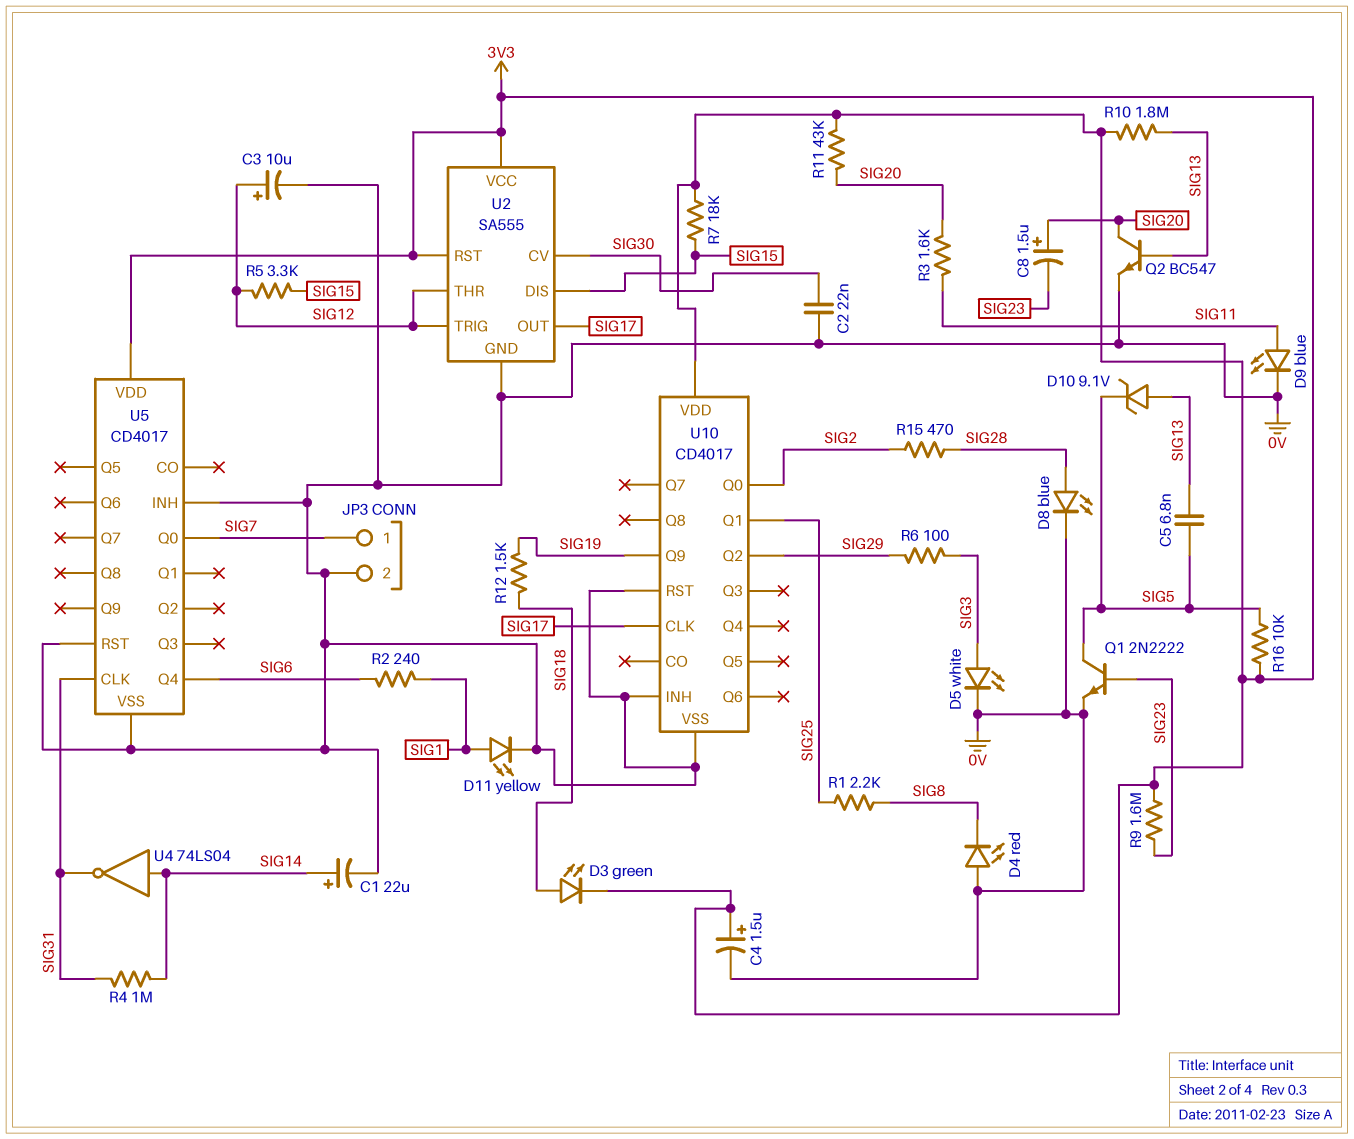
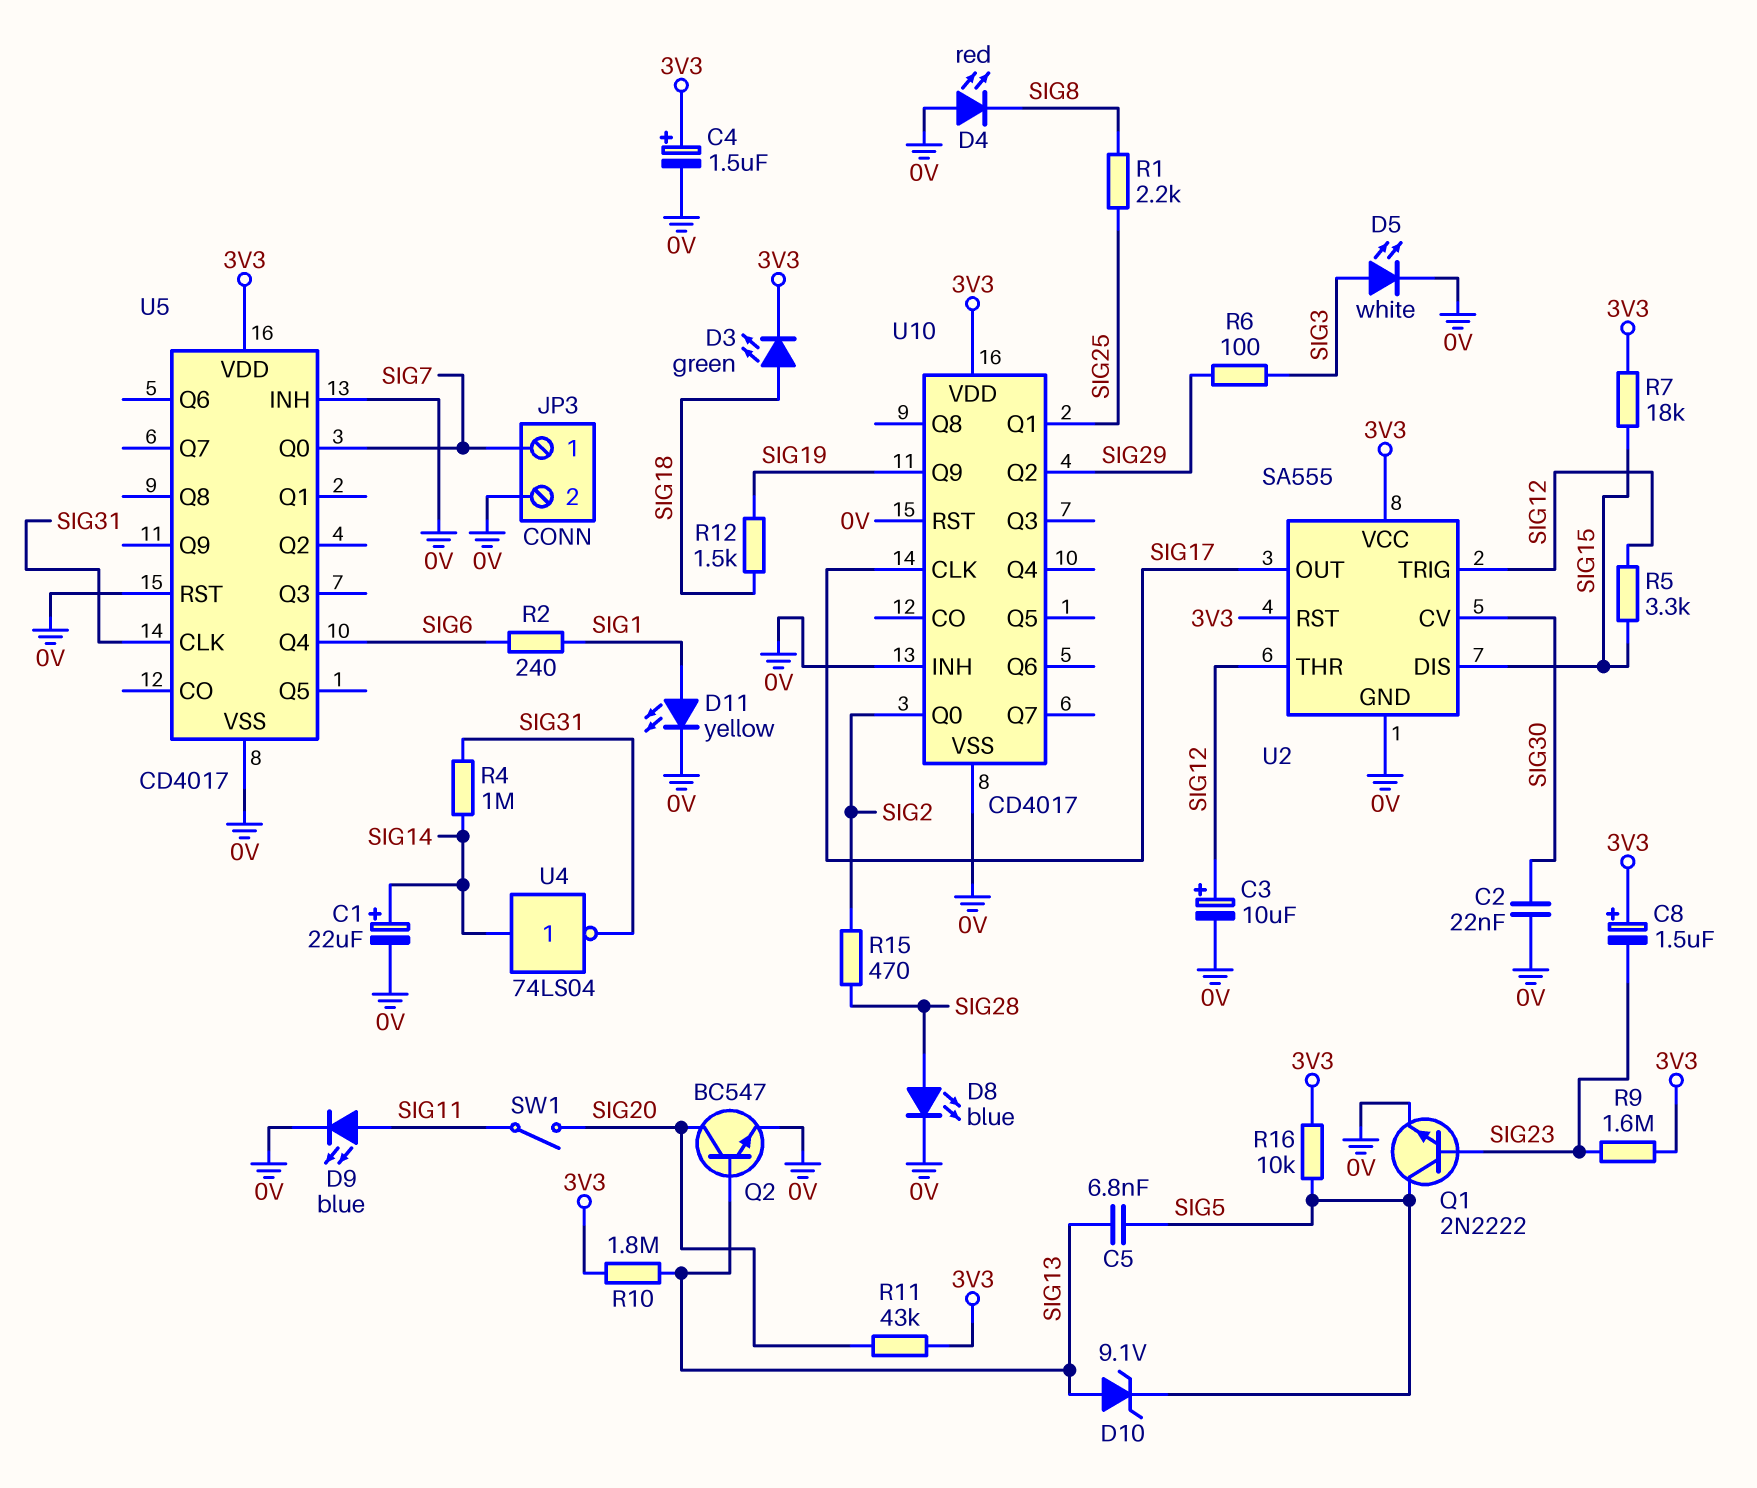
C8: 1.5uF (plus SIG20, minus SIG23) -> 1.5uF (plus 3V3, minus SIG23)
R3: 1.6k (SIG11, SIG20) -> none
SW1: none -> switch (SIG11, SIG20)

